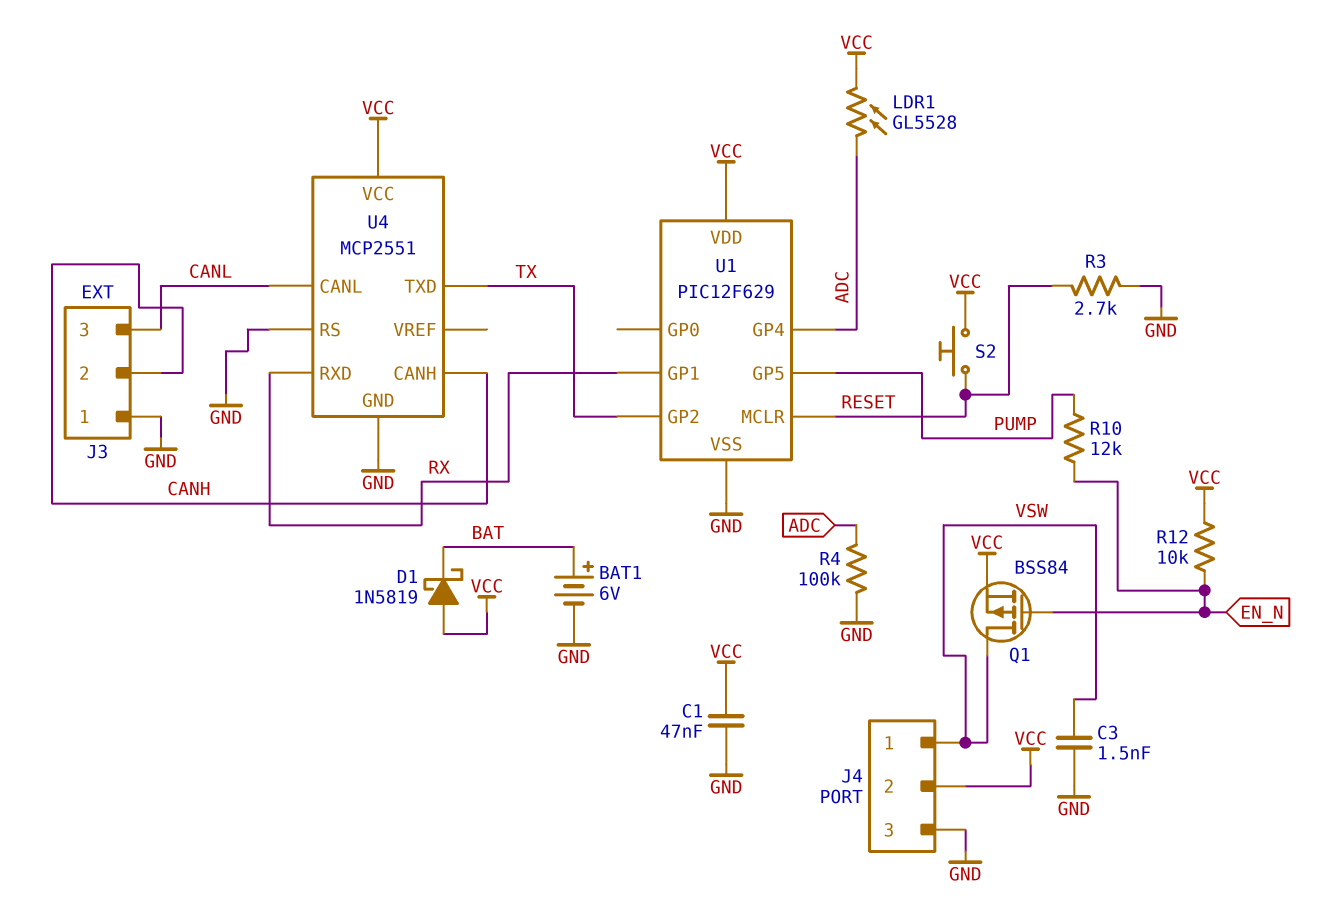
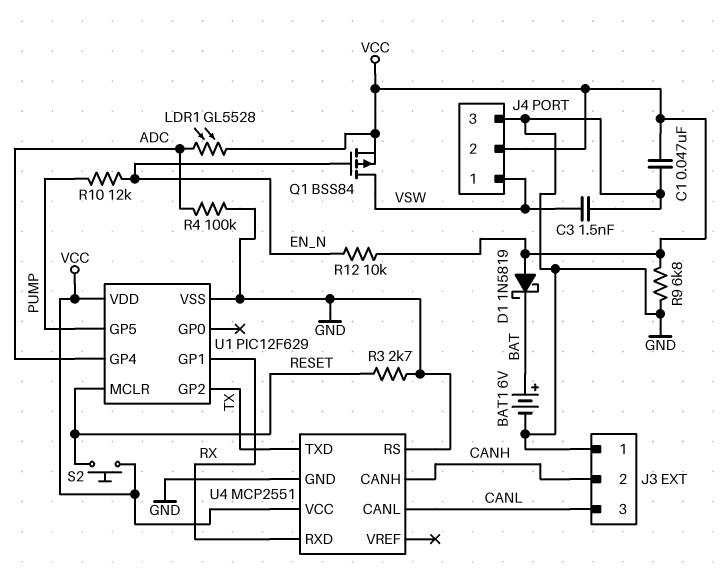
R9: none -> 6.8k (GND, VCC)

